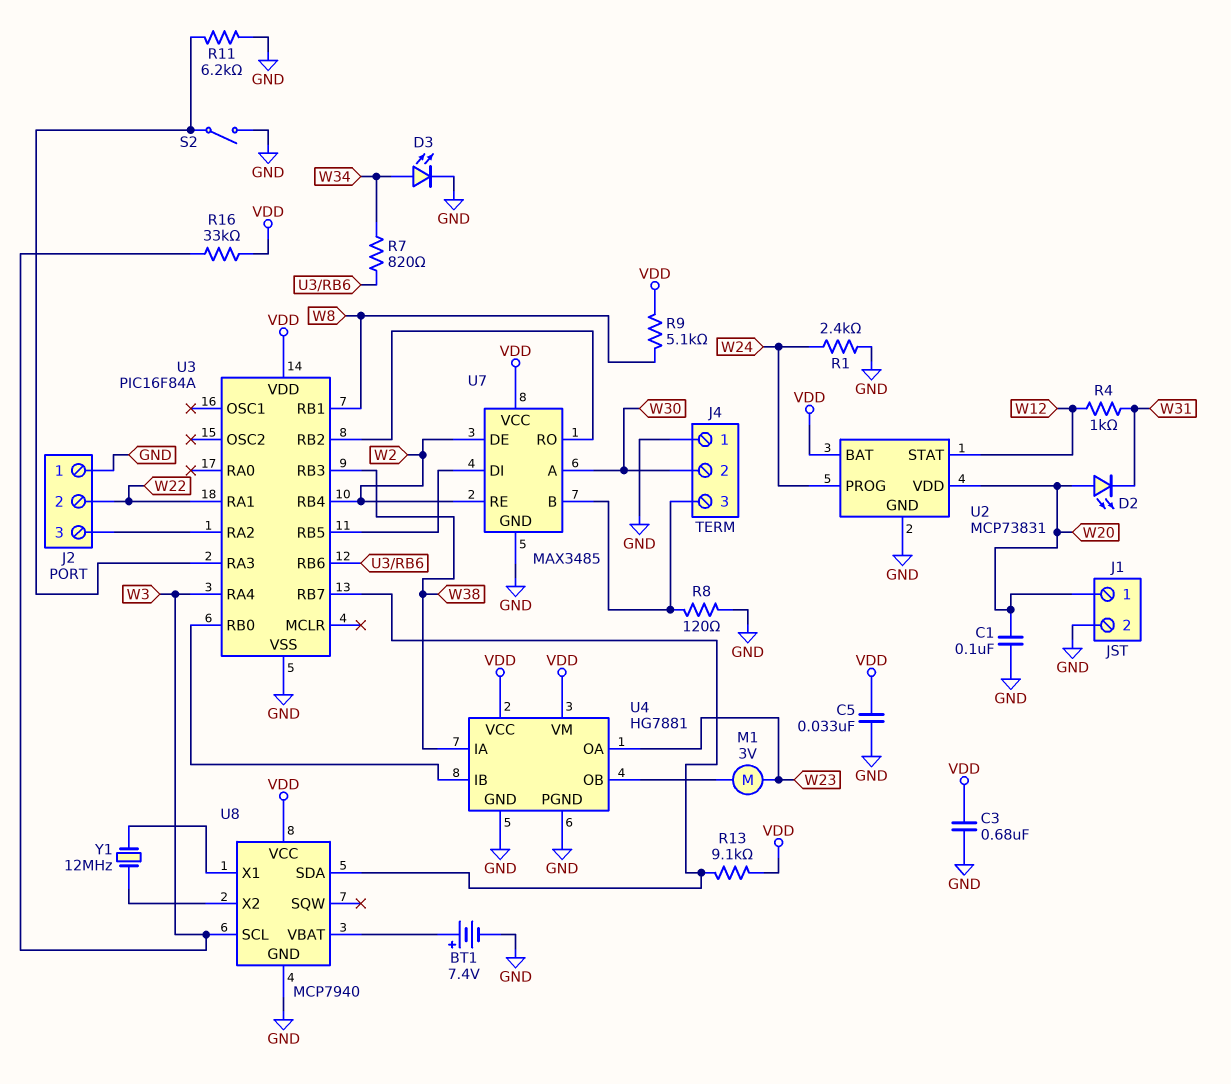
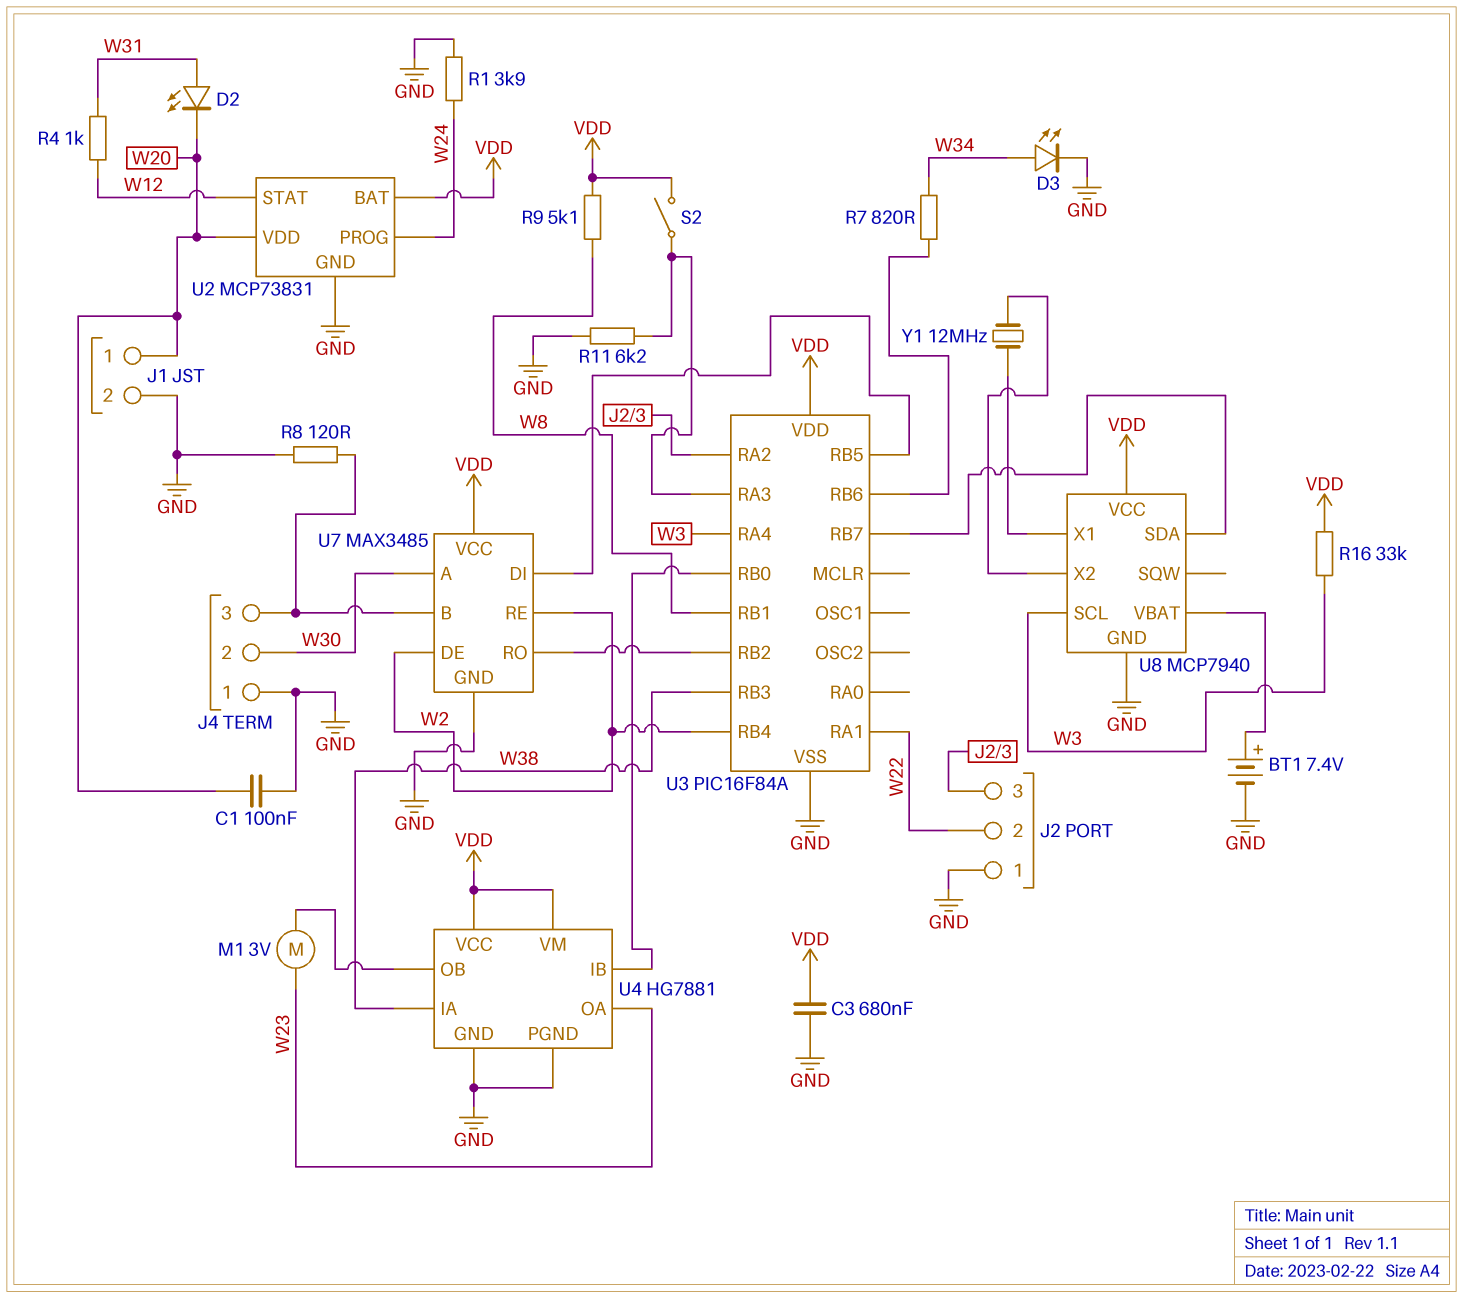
C5: 33nF (GND, VDD) -> none
D2: LED (A W20, K W31) -> LED (A W31, K W20)
R1: 2.4k (GND, W24) -> 3.9k (GND, W24)
R13: 9.1k (U3/RB7, VDD) -> none
S2: switch (GND, U3/RA3) -> switch (U3/RA3, VDD)

